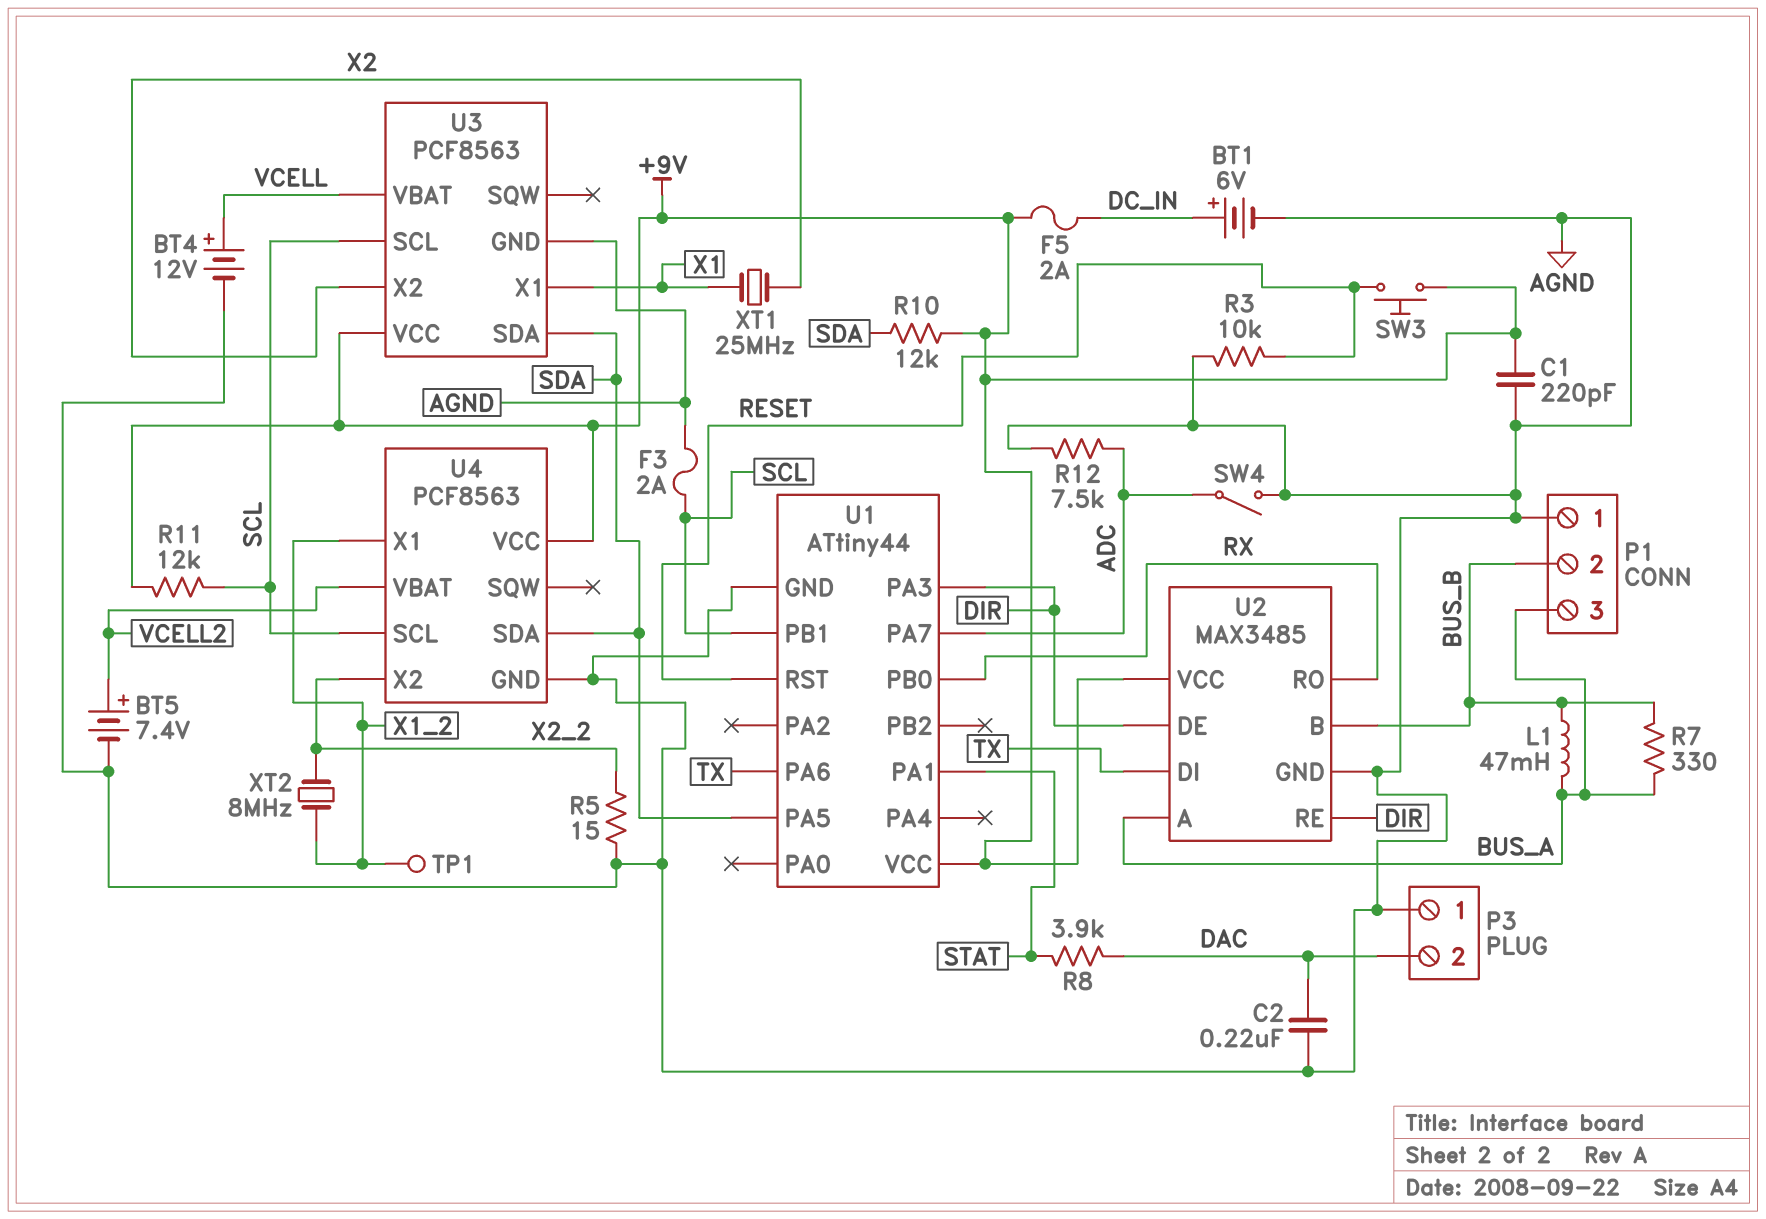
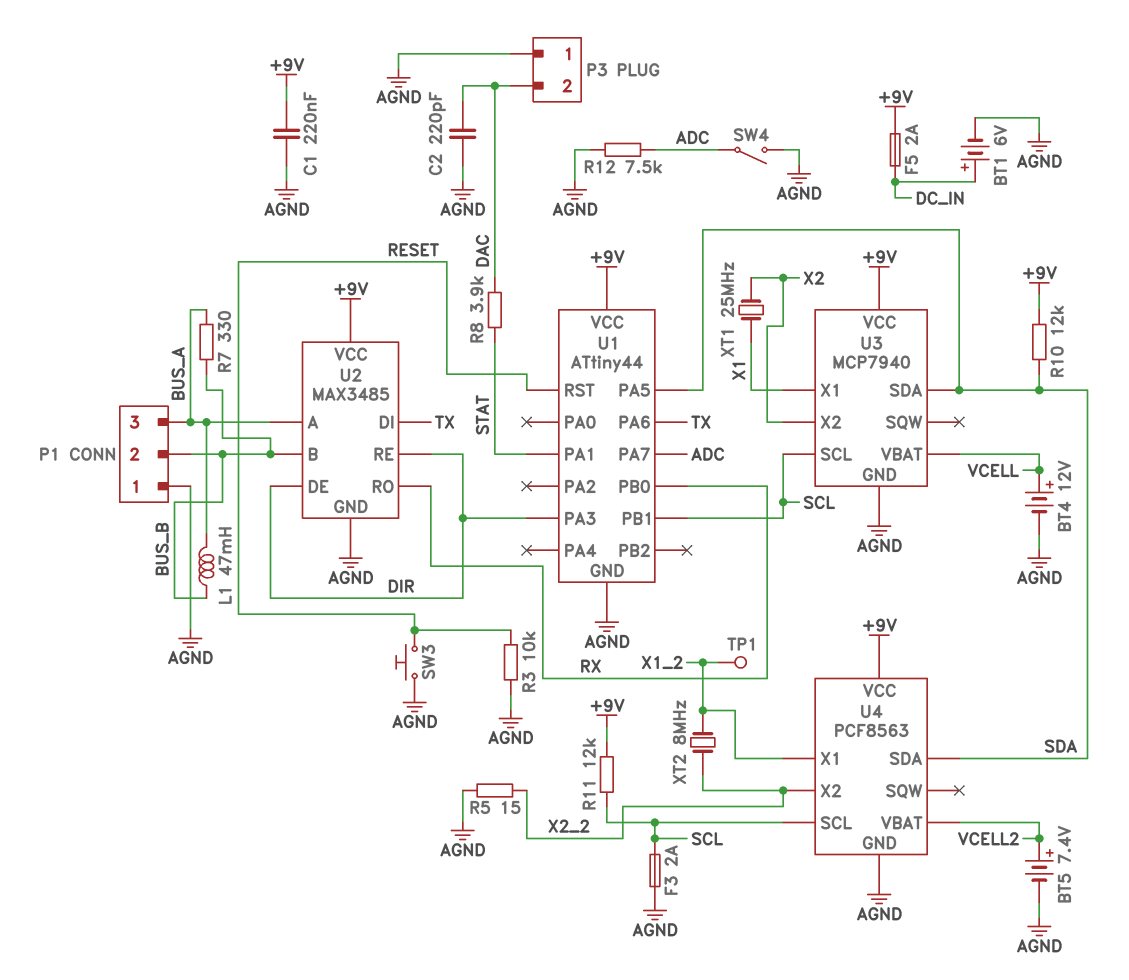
C1: 220pF (+9V, AGND) -> 220nF (+9V, AGND)
C2: 220nF (AGND, DAC) -> 220pF (AGND, DAC)
SW3: button (+9V, RESET) -> button (AGND, RESET)
U3: PCF8563 -> MCP7940

